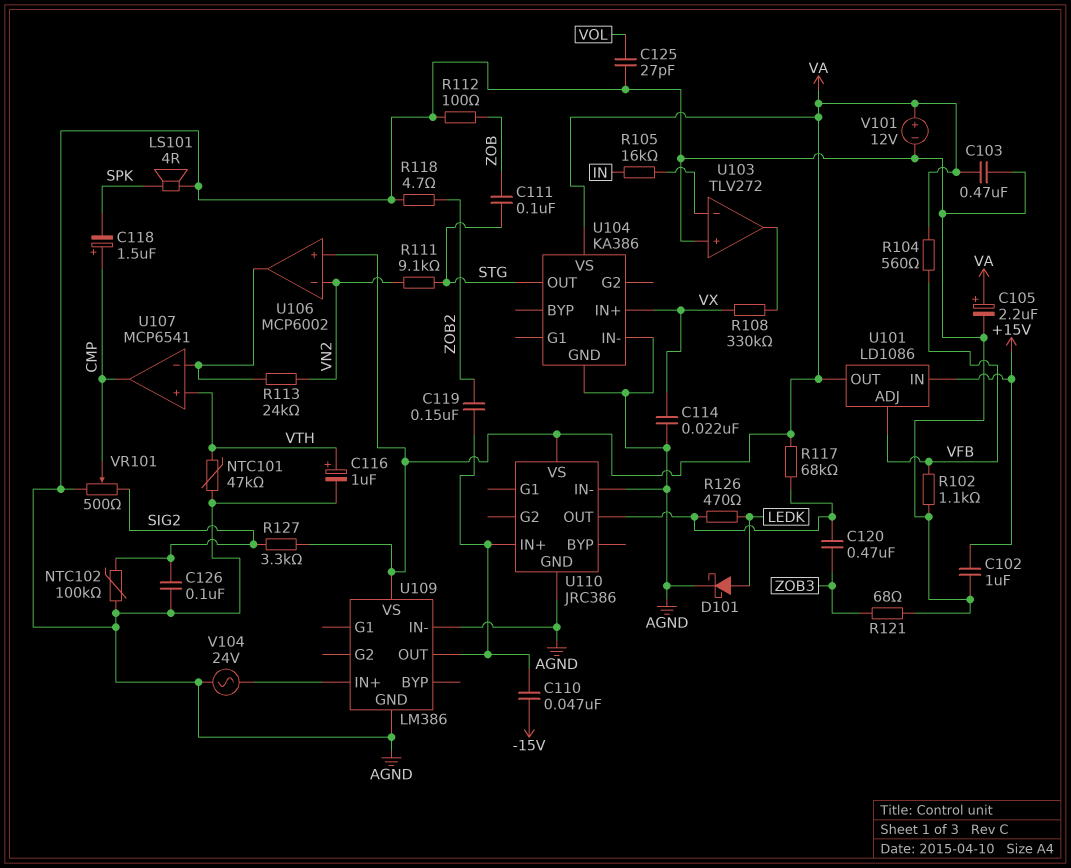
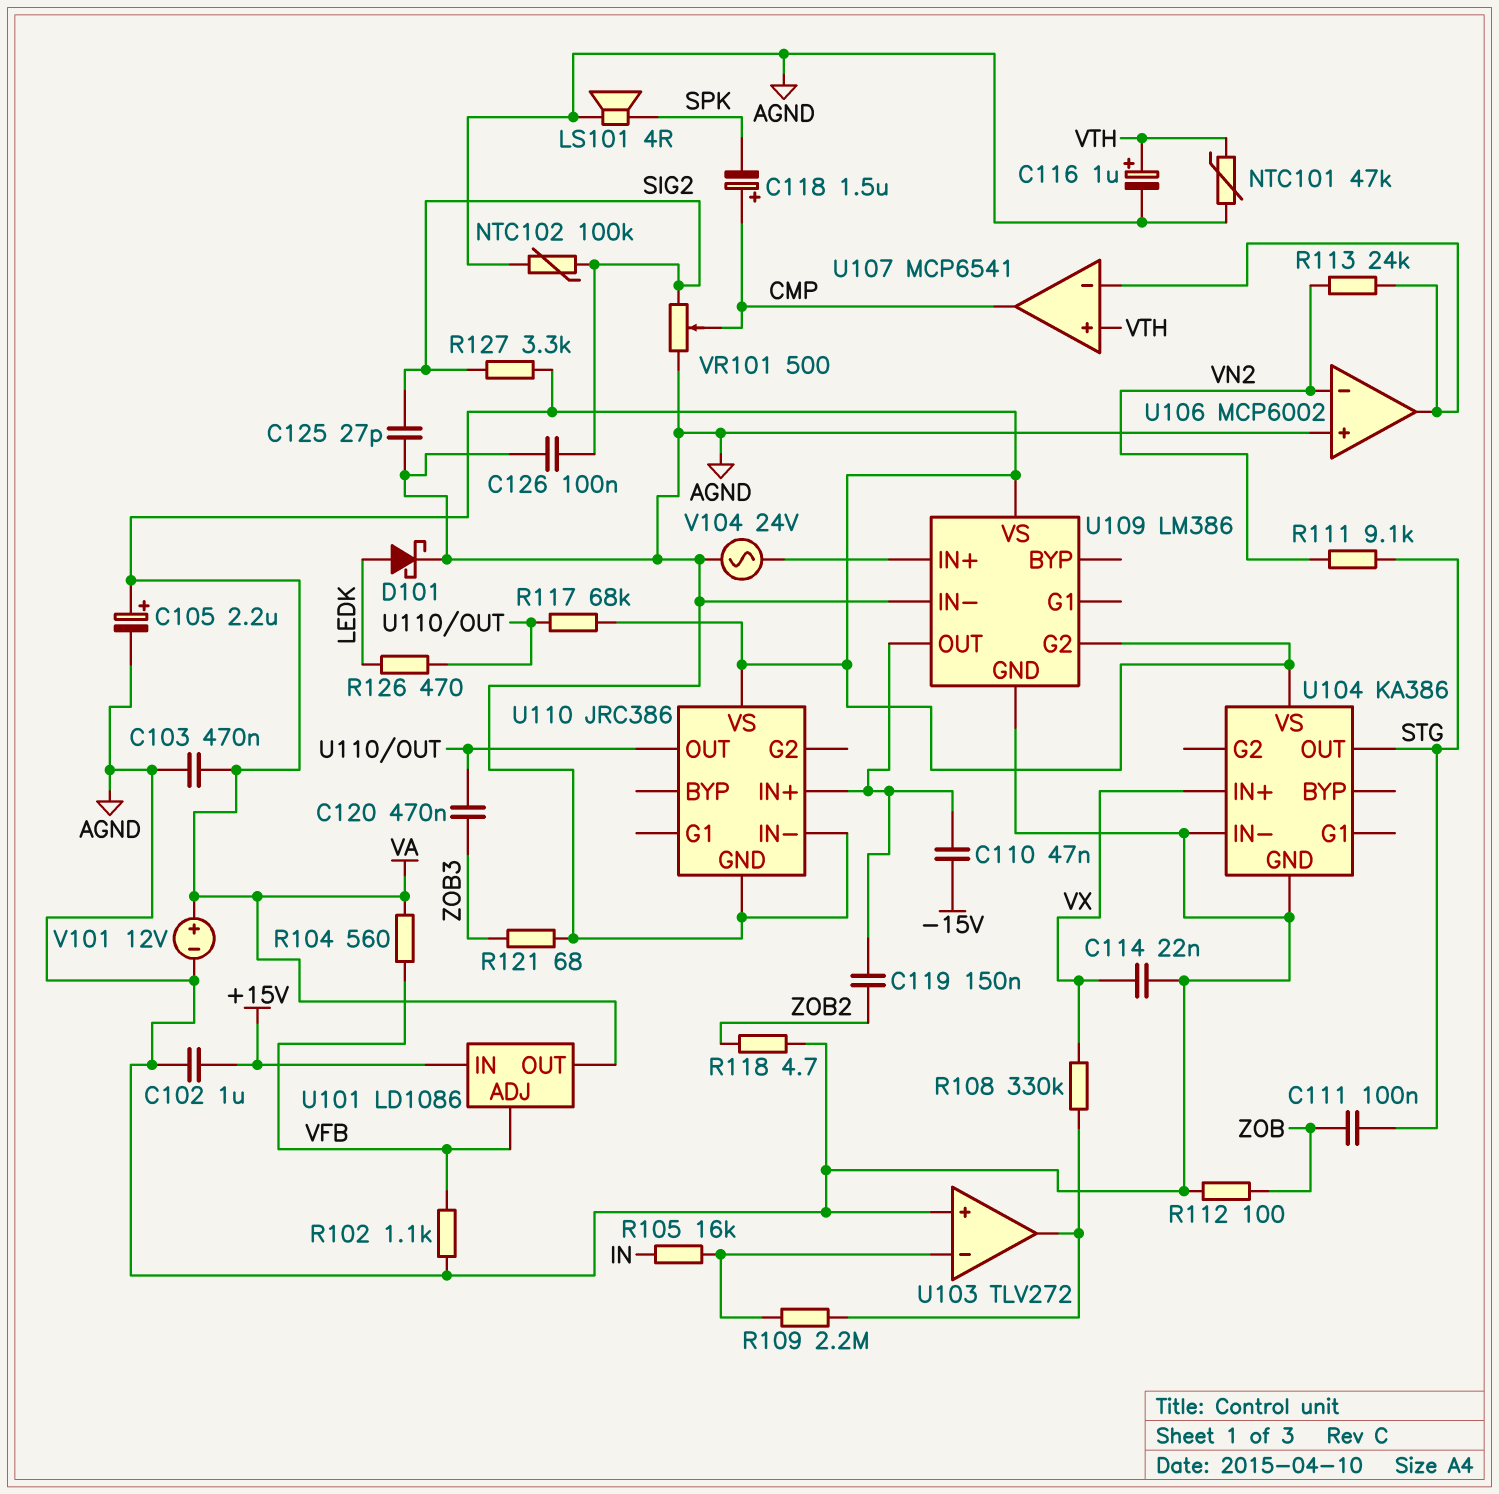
C125: 27pF (AGND, VOL) -> 27pF (AGND, SIG2)
R109: none -> 2.2M (U103/in-, U103/out)
U106 pin in+: VA -> AGND
U109 pin G2: none -> VA

